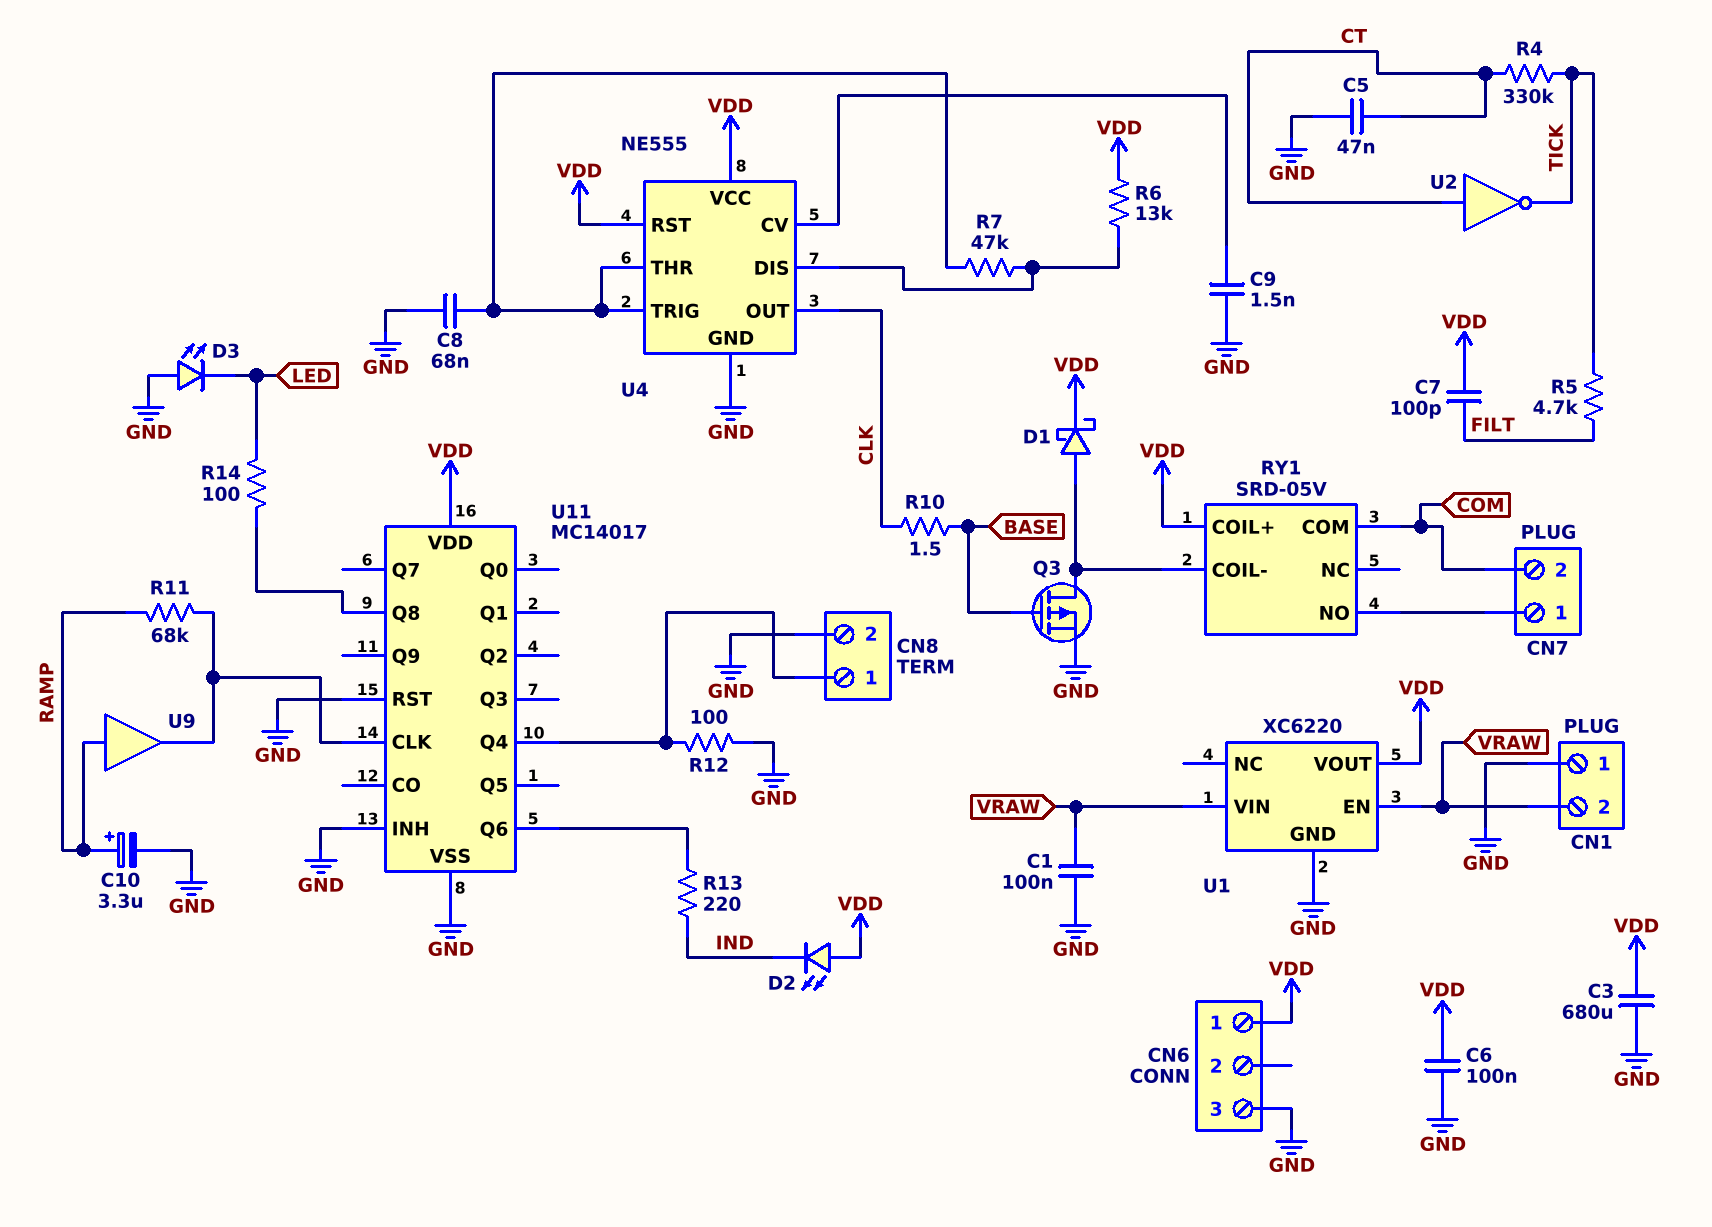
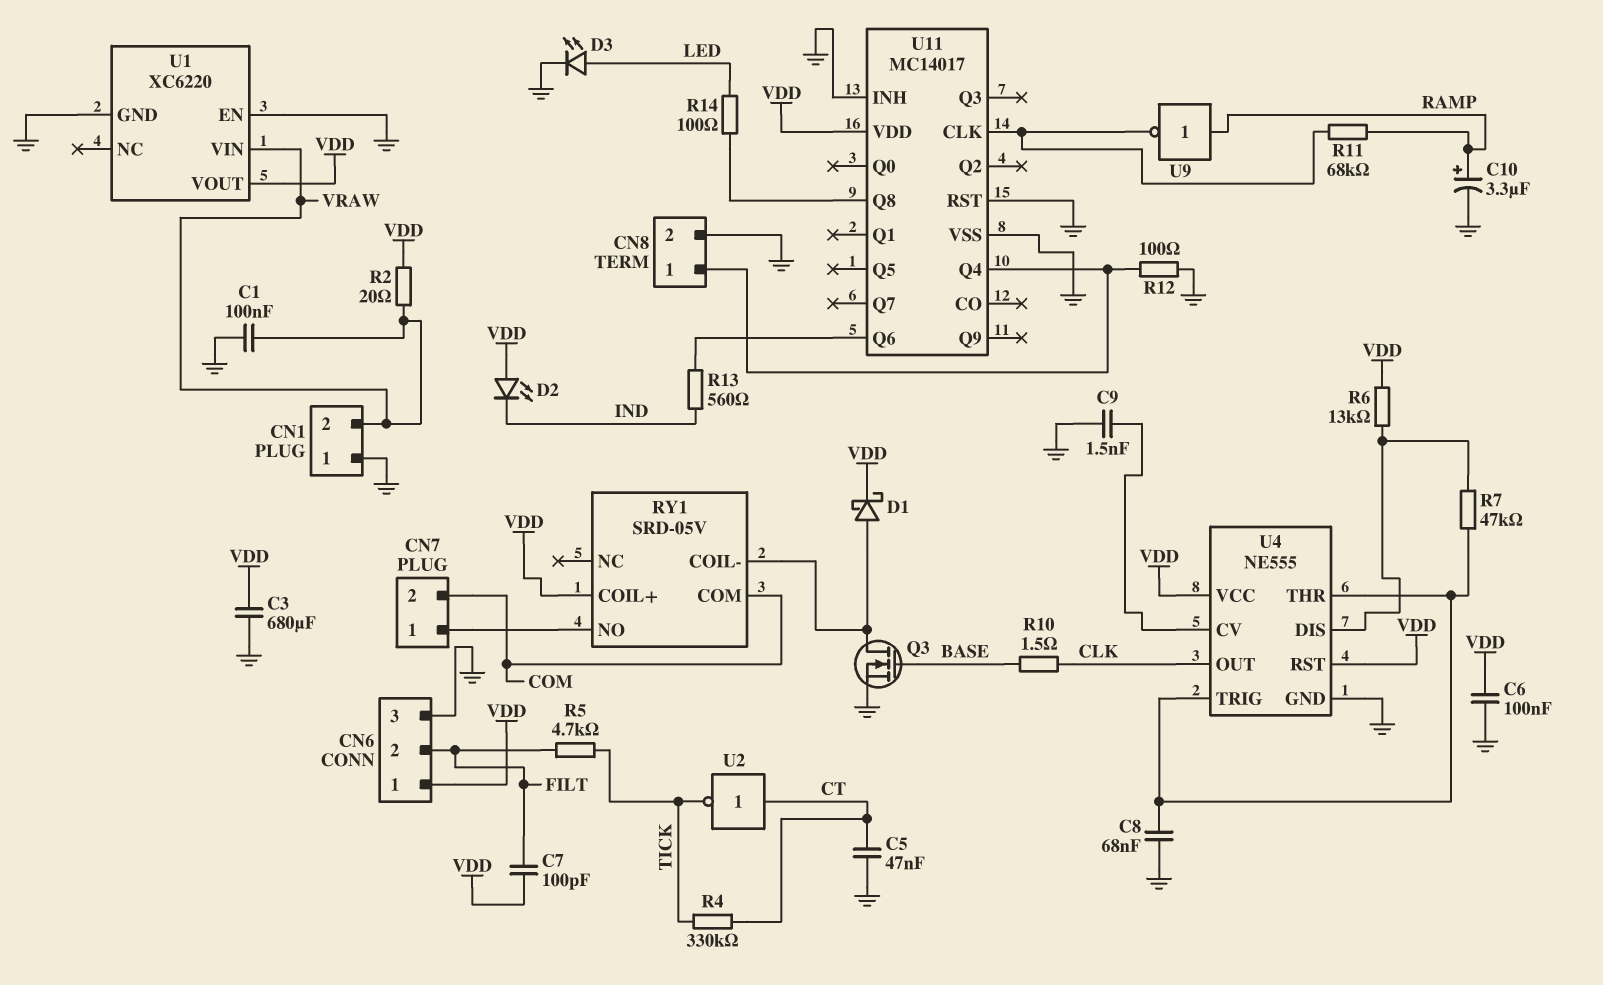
CN6 pin 2: none -> FILT
D3: LED (A GND, K LED) -> LED (A LED, K GND)
Q3: PMOS (G BASE, D RY1/COIL-, S GND) -> NMOS (G BASE, D RY1/COIL-, S GND)
R2: none -> 20 (VDD, VRAW)
R13: 220 (IND, U11/Q6) -> 560 (IND, U11/Q6)
U1 pin EN: VRAW -> GND
U9: buffer (in RAMP, out U11/CLK) -> NOT (in RAMP, out U11/CLK)

